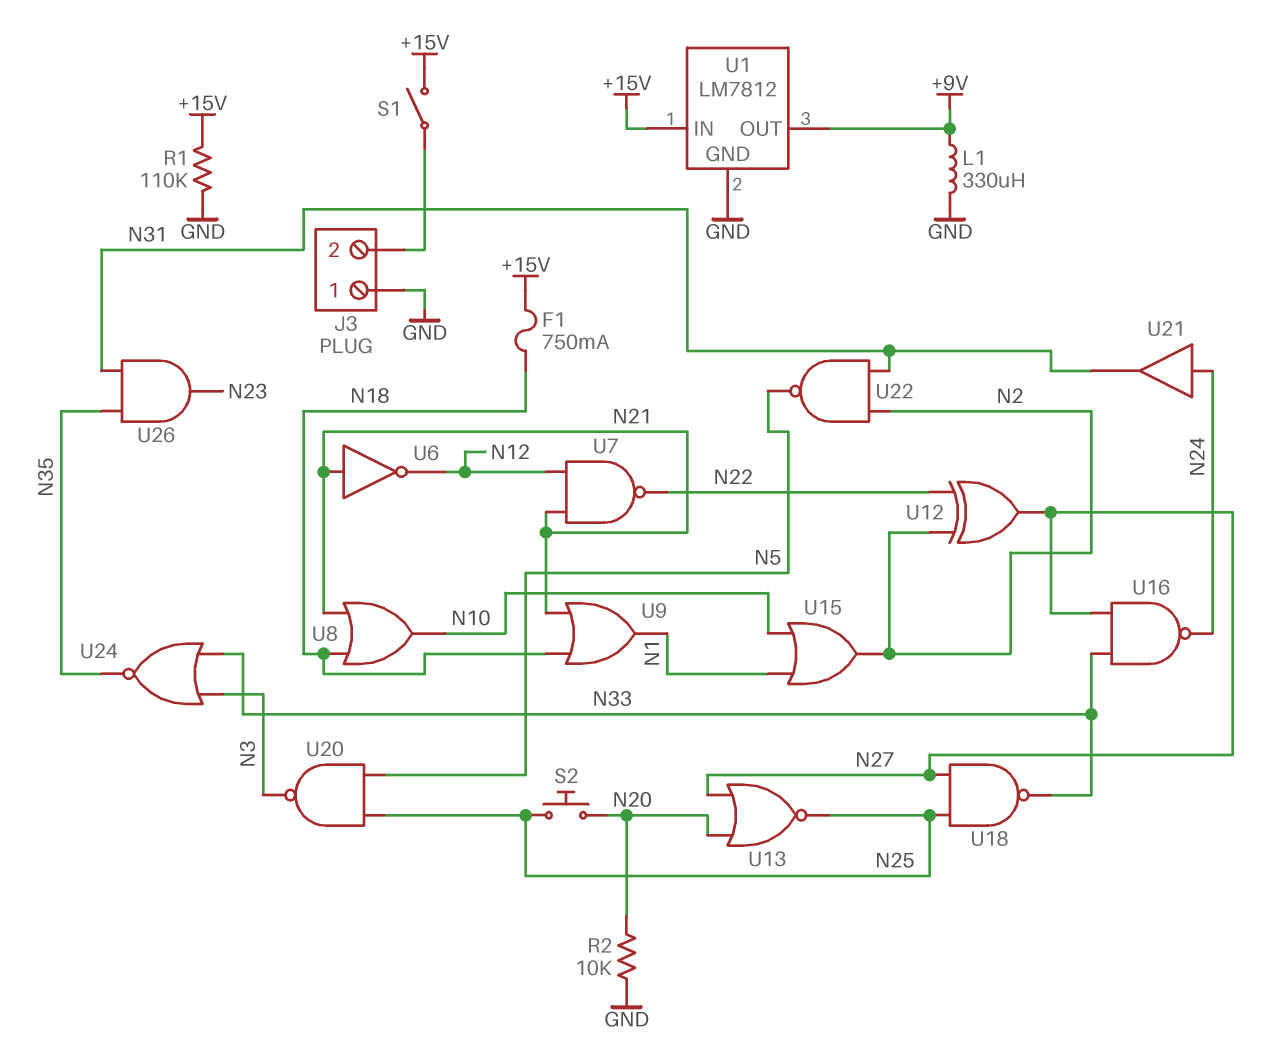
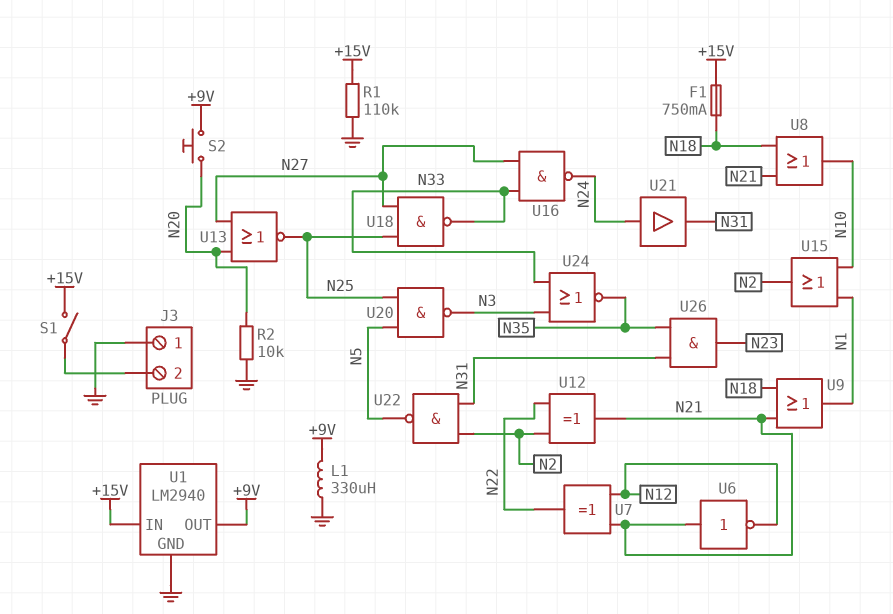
S2: button (N20, N25) -> button (+9V, N20)
U1: LM7812 -> LM2940
U7: NAND (in N12, in N21, out N22) -> XOR (in N12, in N21, out N22)
U12: XOR (in N2, in N22, out N27) -> XOR (in N2, in N22, out N21)

